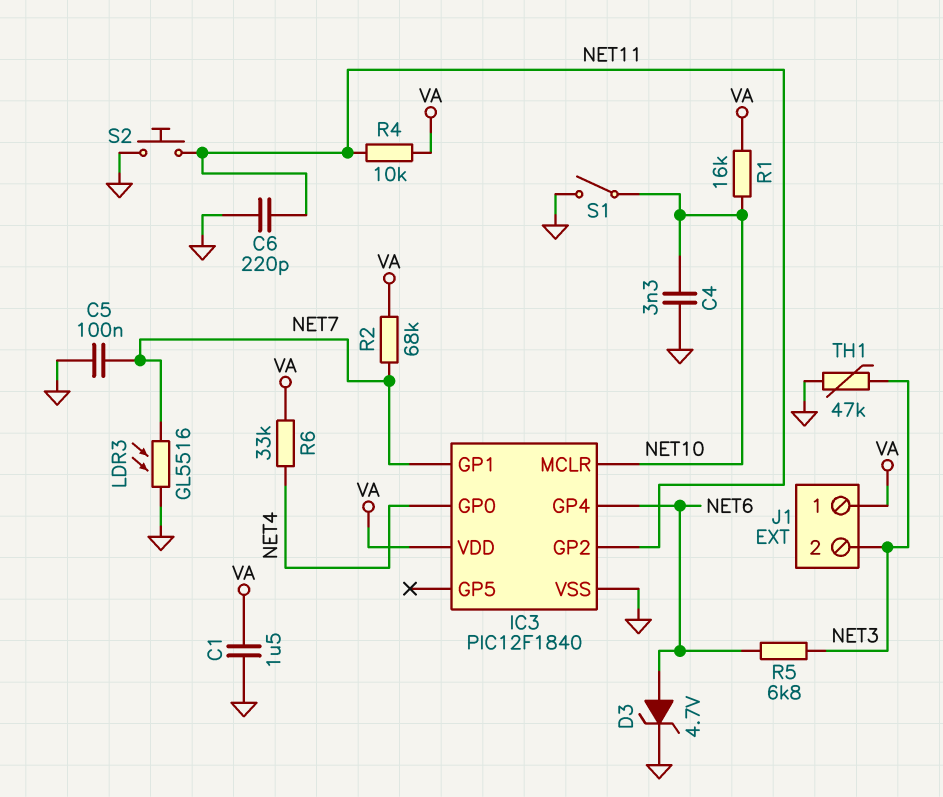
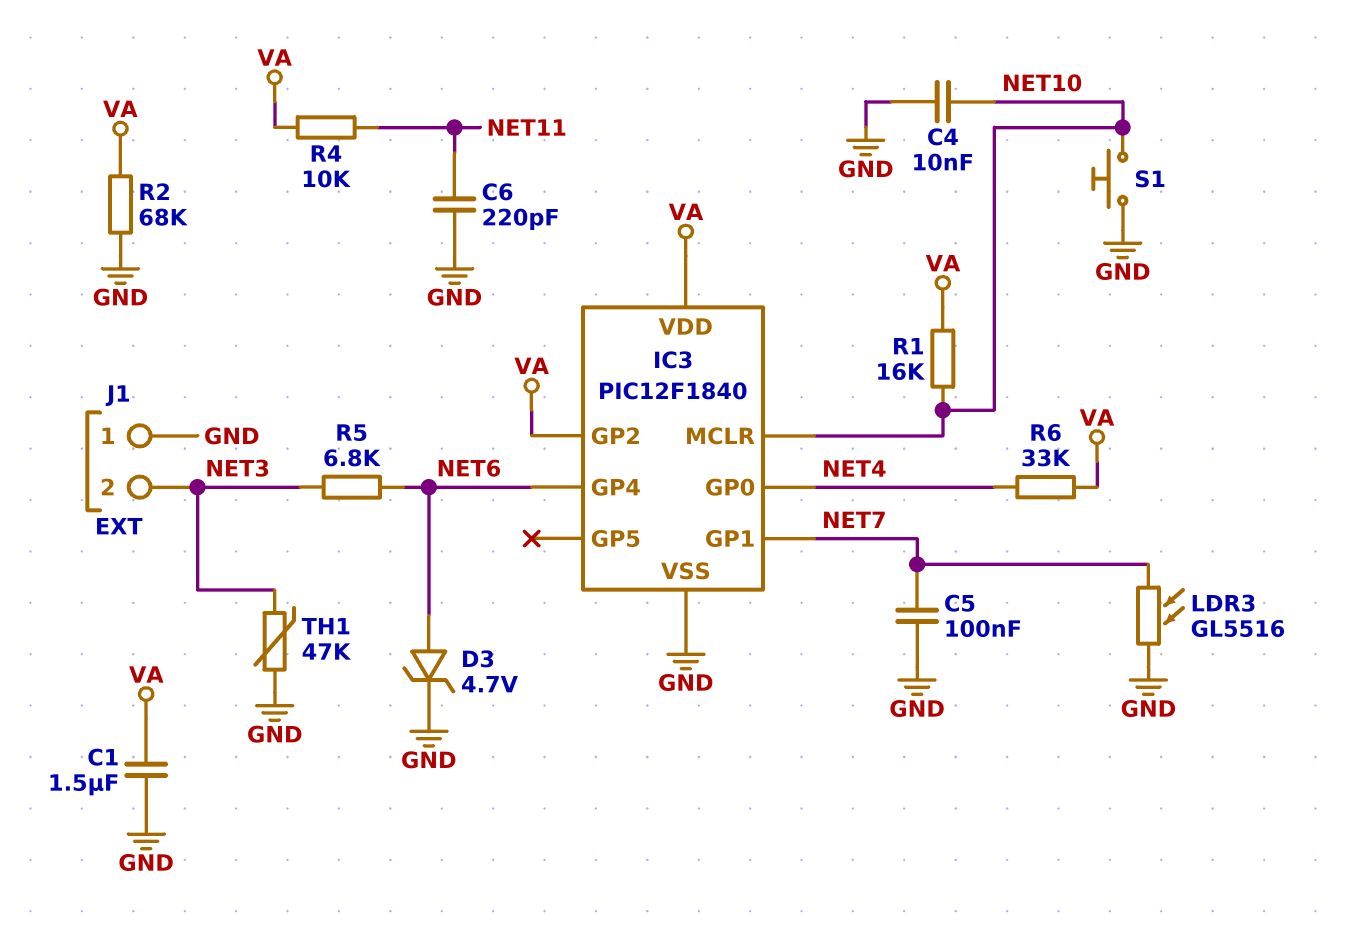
C4: 3.3nF (GND, NET10) -> 10nF (GND, NET10)
IC3 pin GP2: NET11 -> VA
J1 pin 1: VA -> GND
R2: 68k (NET7, VA) -> 68k (GND, VA)
S1: switch (GND, NET10) -> button (GND, NET10)
S2: button (GND, NET11) -> none

